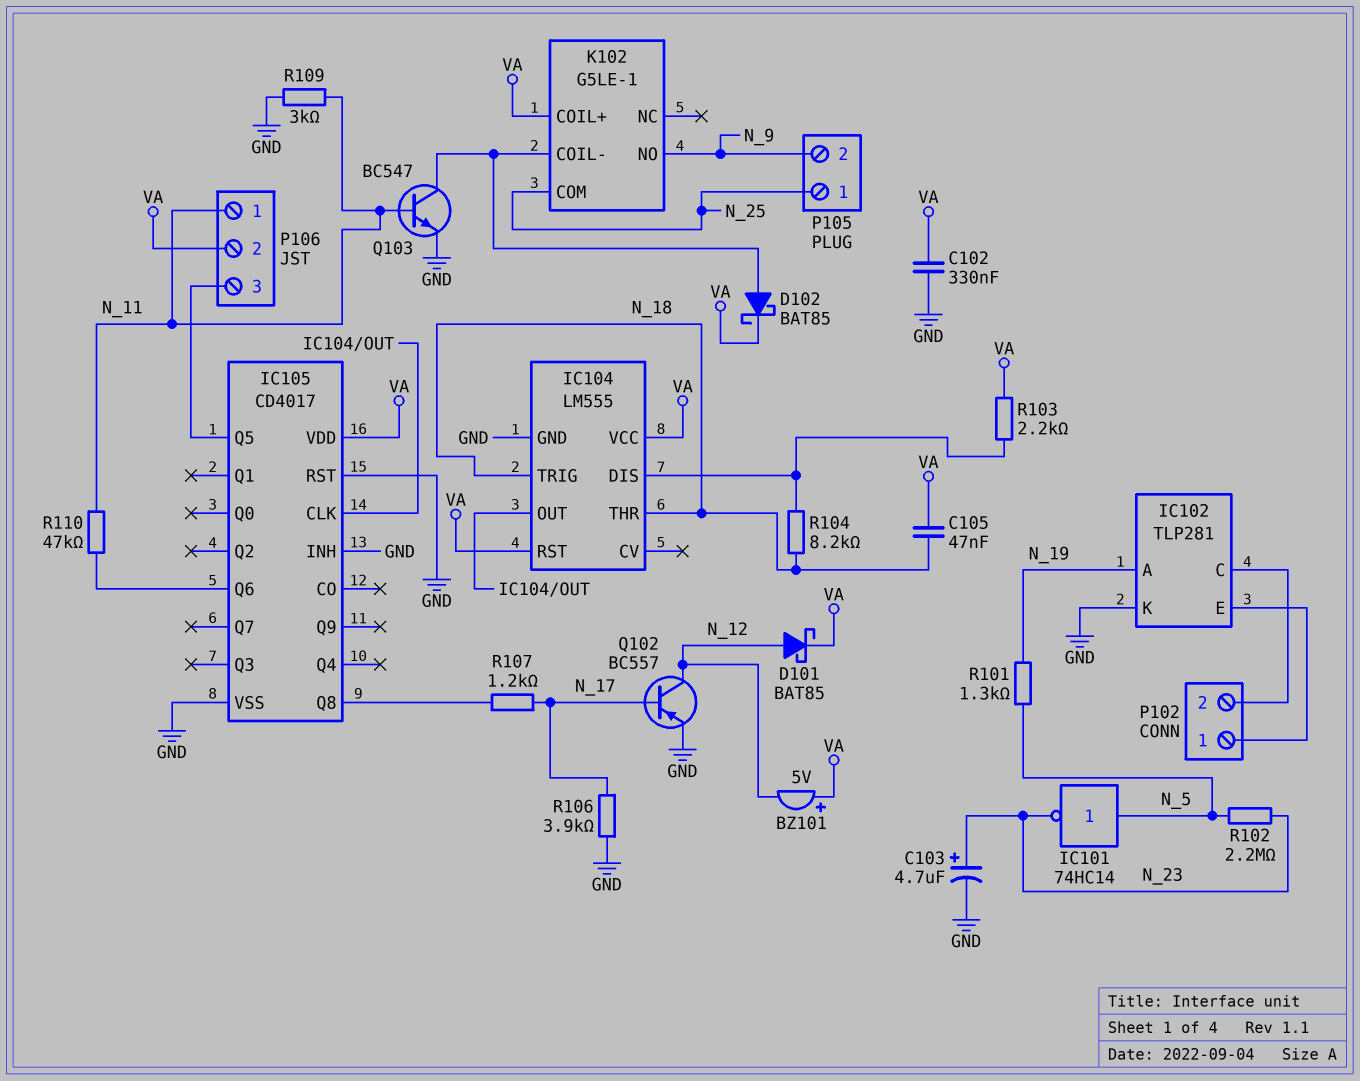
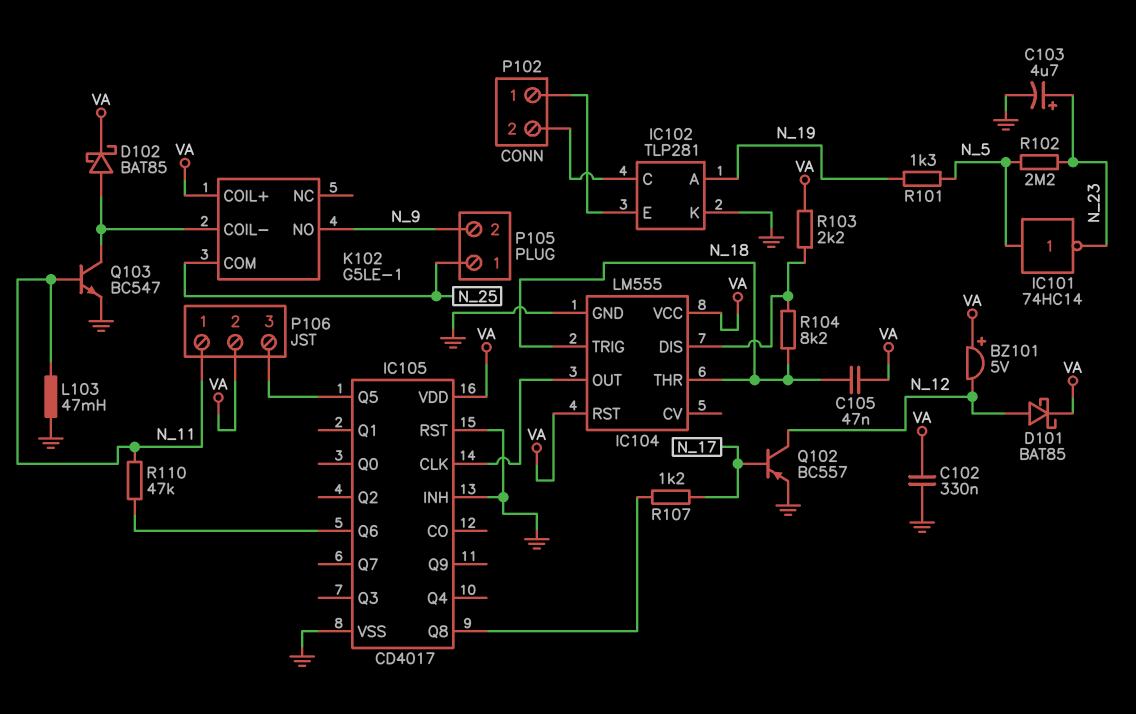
L103: none -> 47mH (GND, N_11)
R106: 3.9k (GND, N_17) -> none
R109: 3k (GND, N_11) -> none

